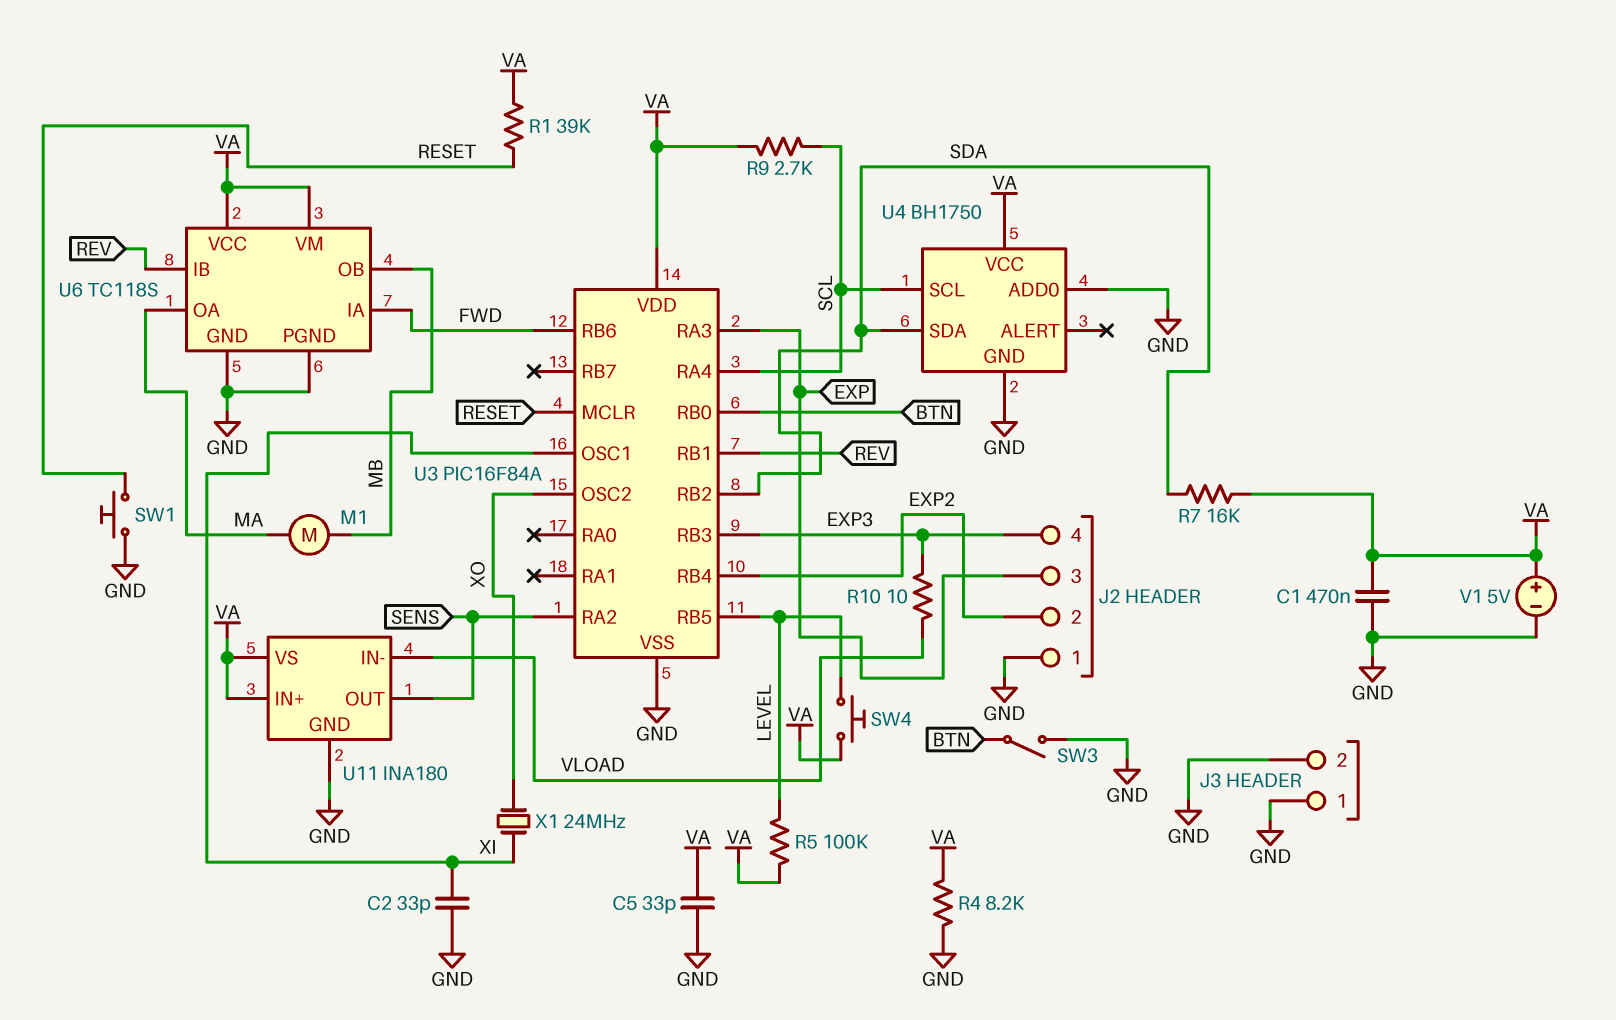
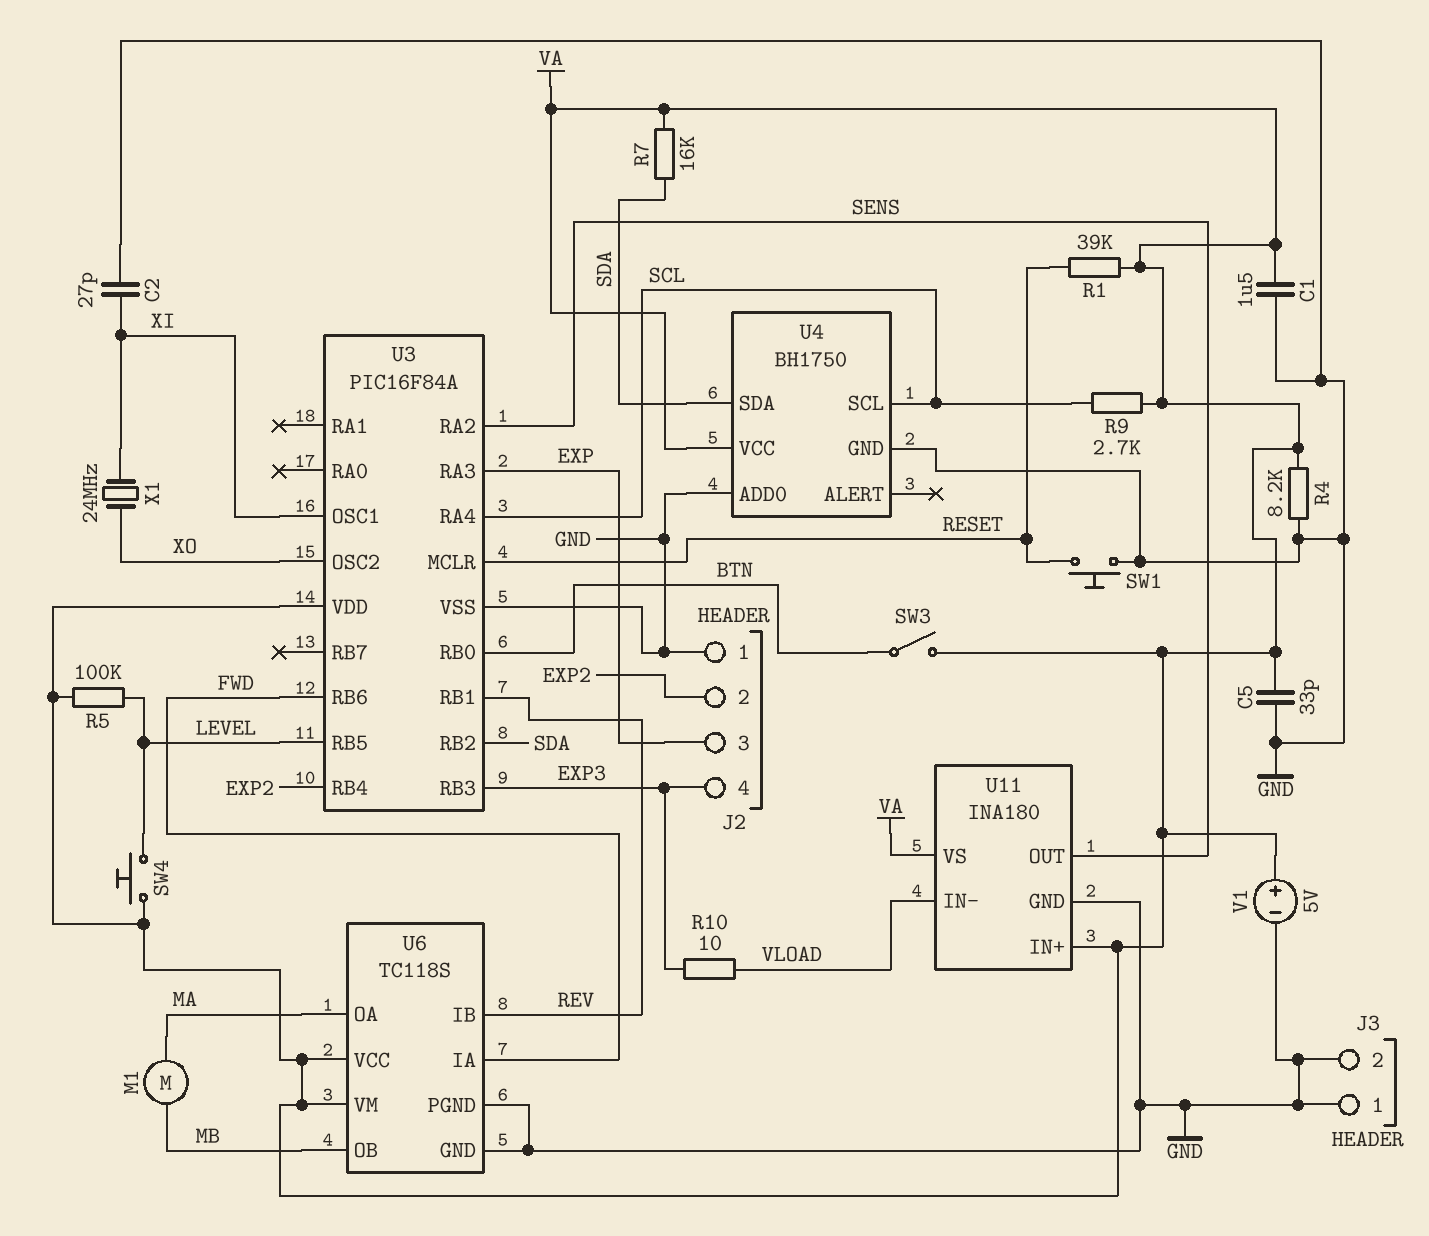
C1: 470nF (GND, VA) -> 1.5uF (GND, VA)
C2: 33pF (GND, XI) -> 27pF (GND, XI)
SW3: switch (BTN, GND) -> switch (BTN, VA)

